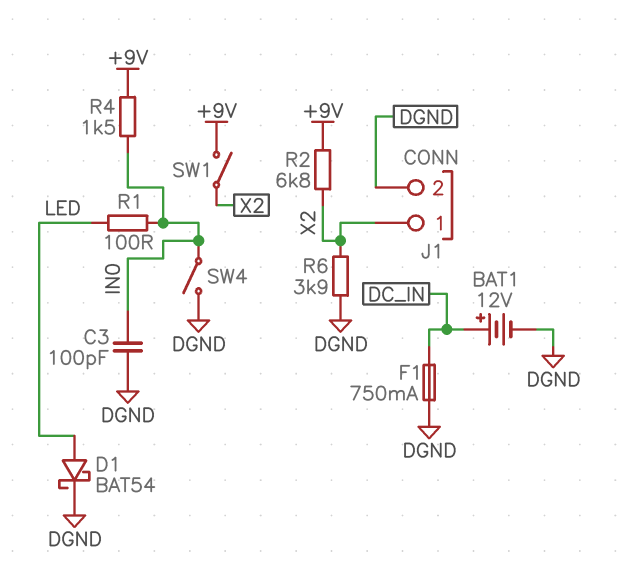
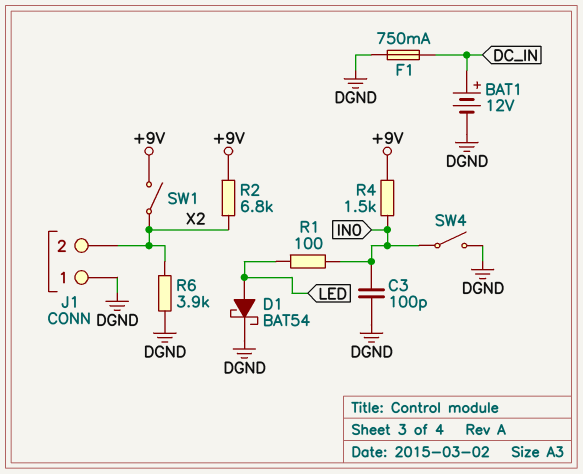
J1 pin 1: X2 -> DGND
J1 pin 2: DGND -> X2

